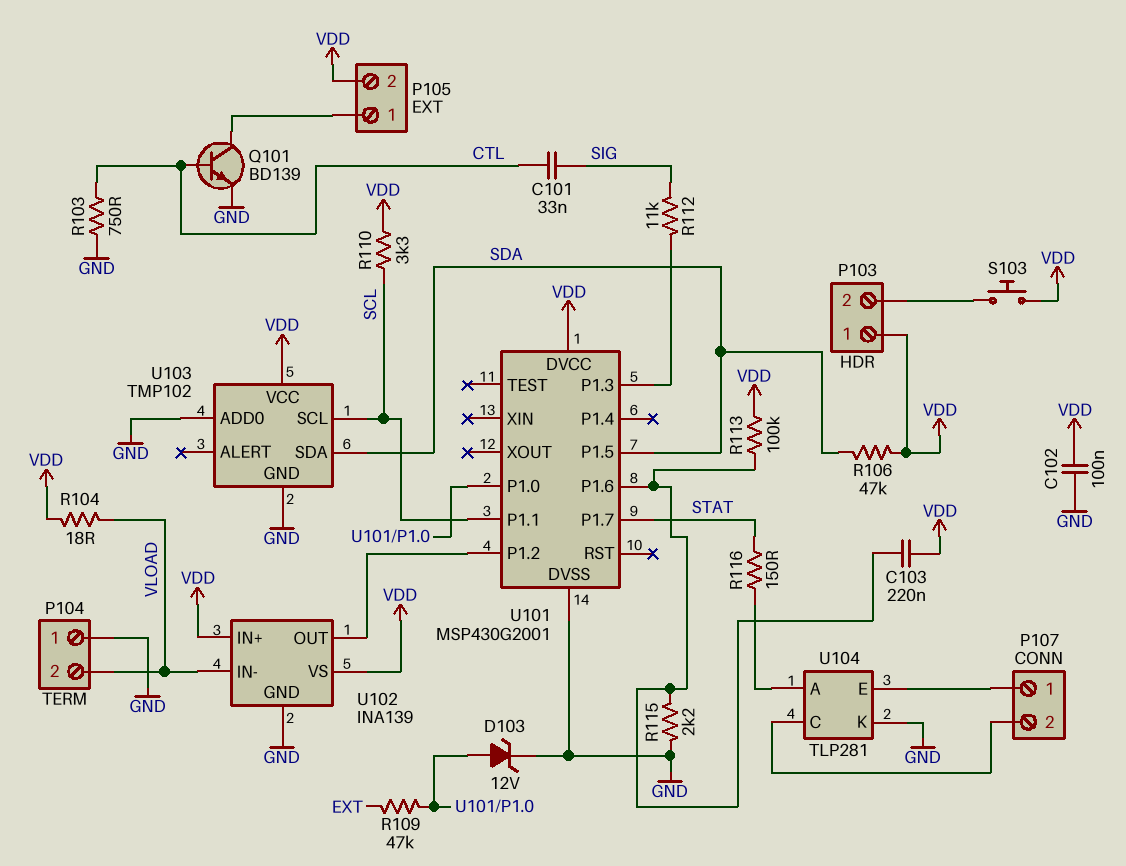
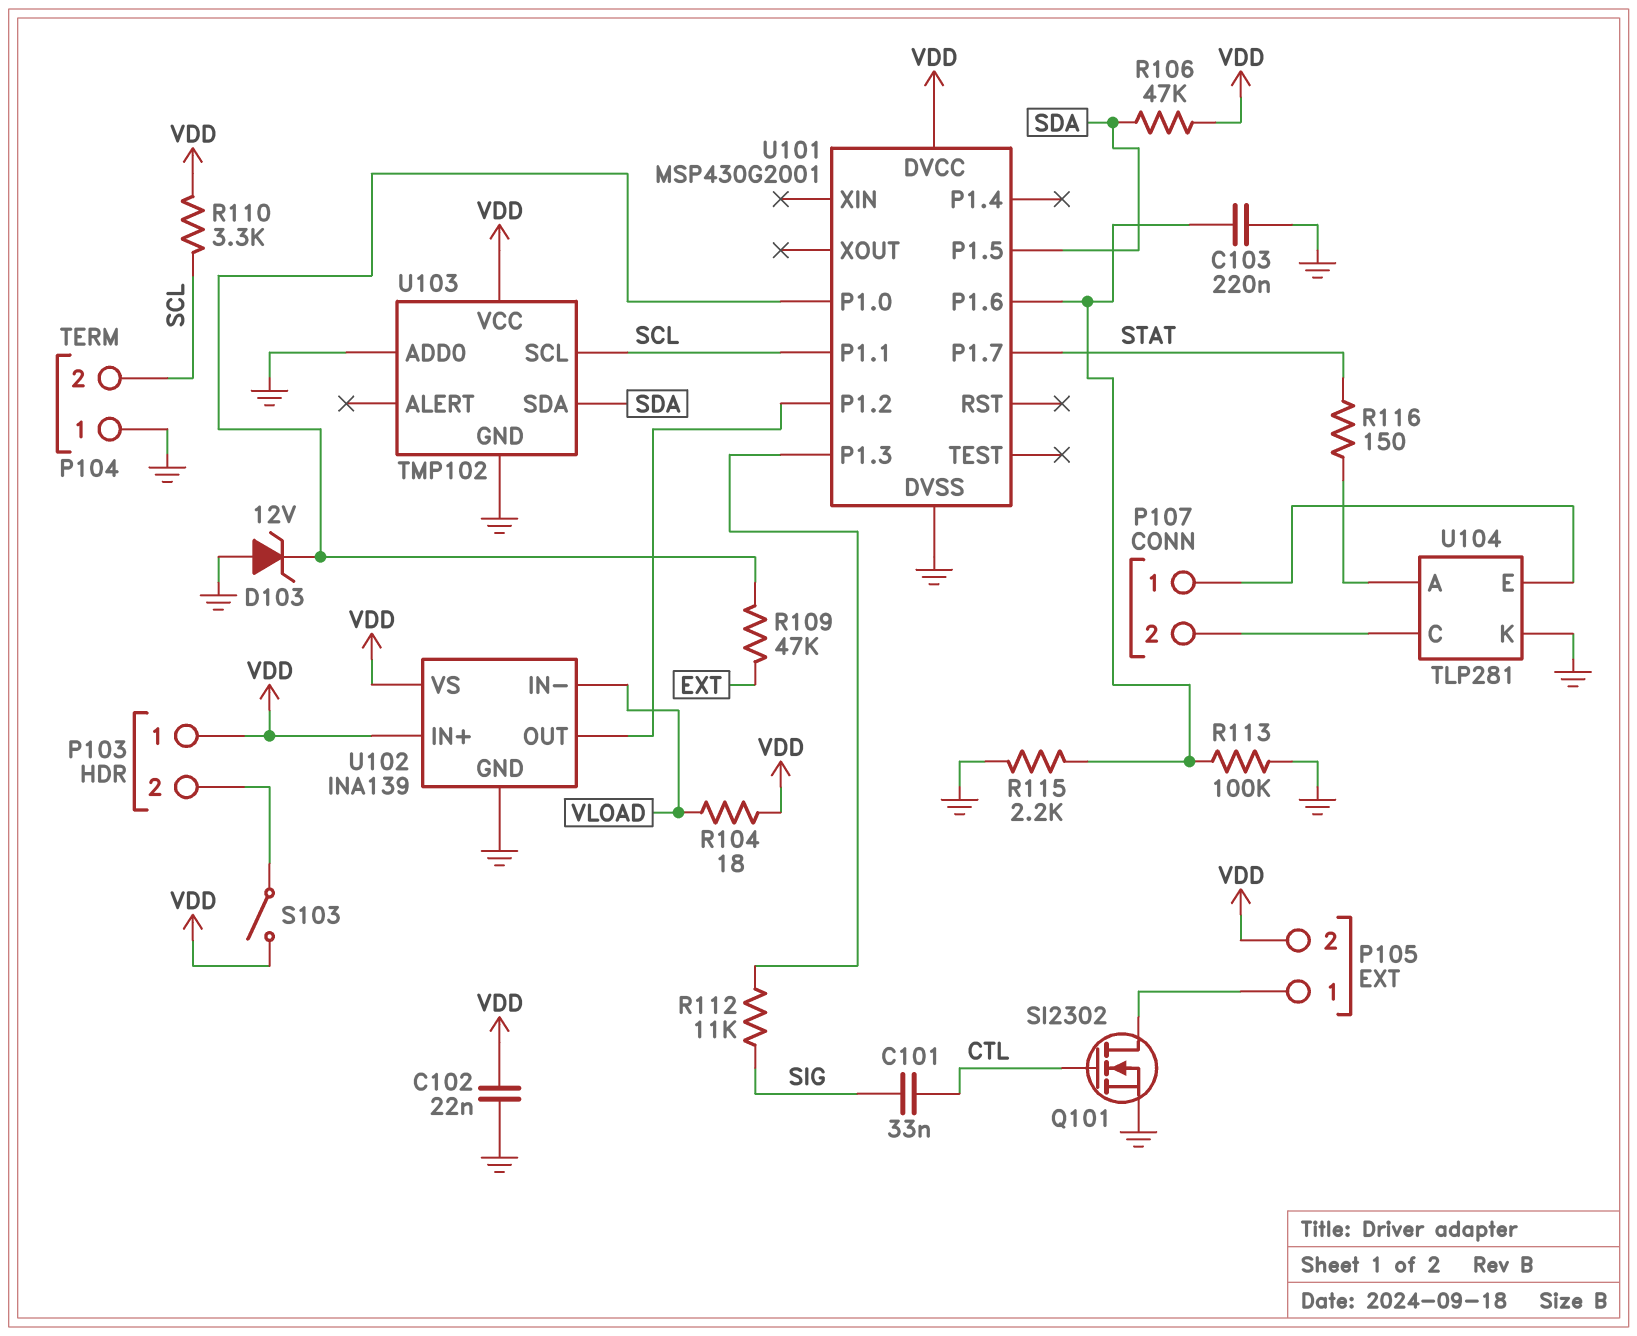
C102: 100nF (GND, VDD) -> 22nF (GND, VDD)
C103: 220nF (U101/P1.6, VDD) -> 220nF (GND, U101/P1.6)
D103: zener 12V (A U101/P1.0, K GND) -> zener 12V (A GND, K U101/P1.0)
P104 pin 2: VLOAD -> SCL
Q101: NPN BD139 (B CTL, C P105/1, E GND) -> NMOS SI2302 (G CTL, D P105/1, S GND)
R103: 750 (CTL, GND) -> none
R113: 100k (U101/P1.6, VDD) -> 100k (GND, U101/P1.6)
S103: button (P103/2, VDD) -> switch (P103/2, VDD)

